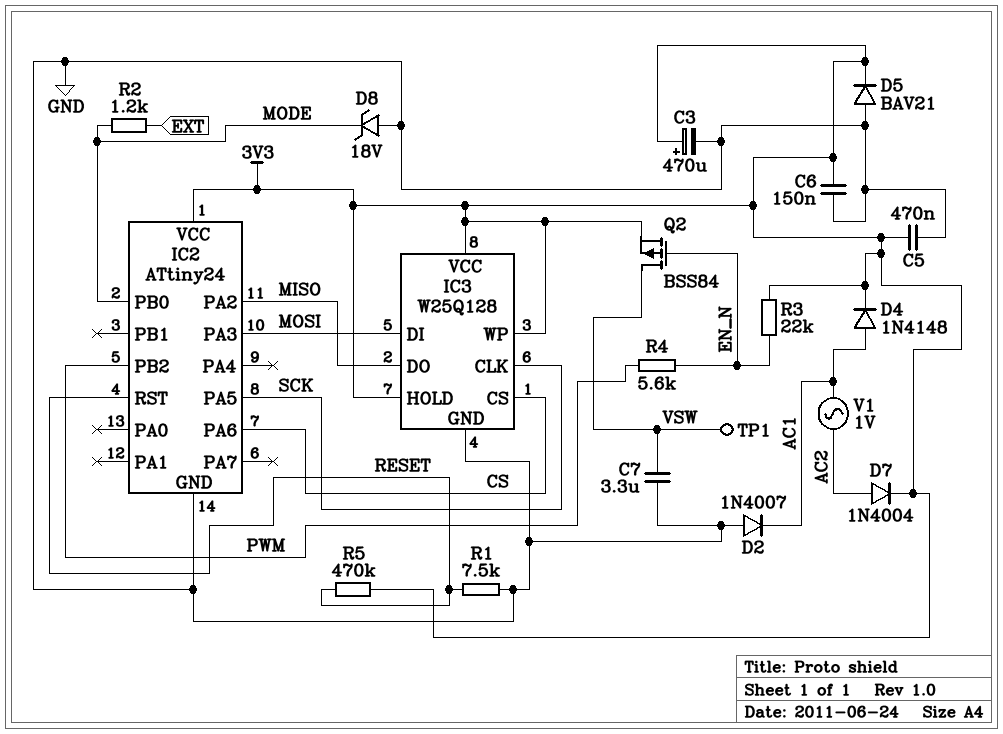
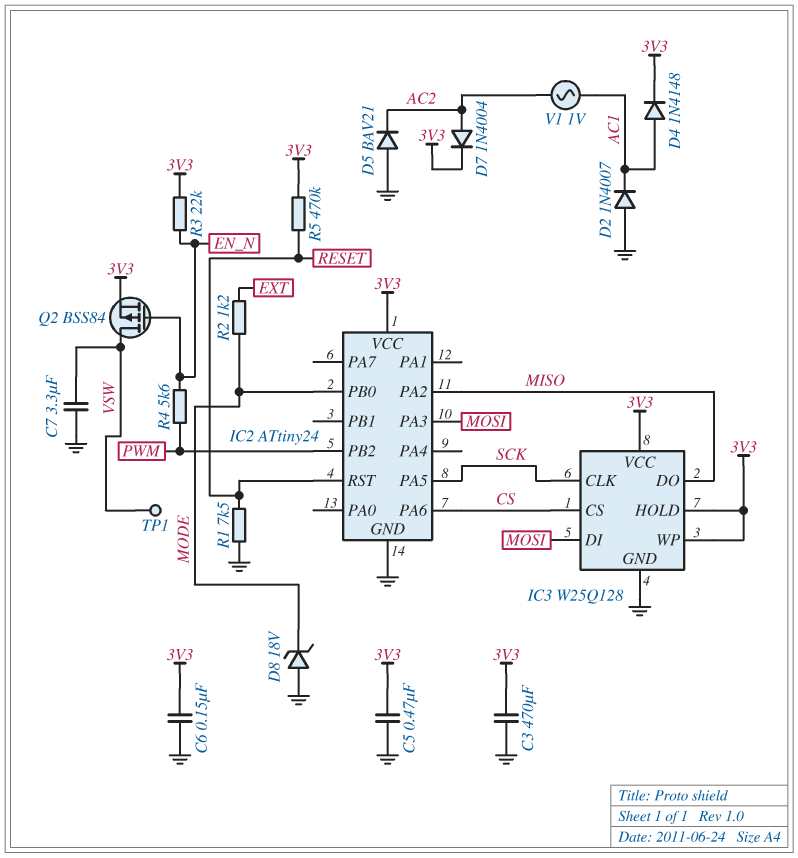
C3: 470uF (plus 3V3, minus GND) -> 470uF (3V3, GND)
D5: diode BAV21 (A GND, K 3V3) -> diode BAV21 (A GND, K AC2)

